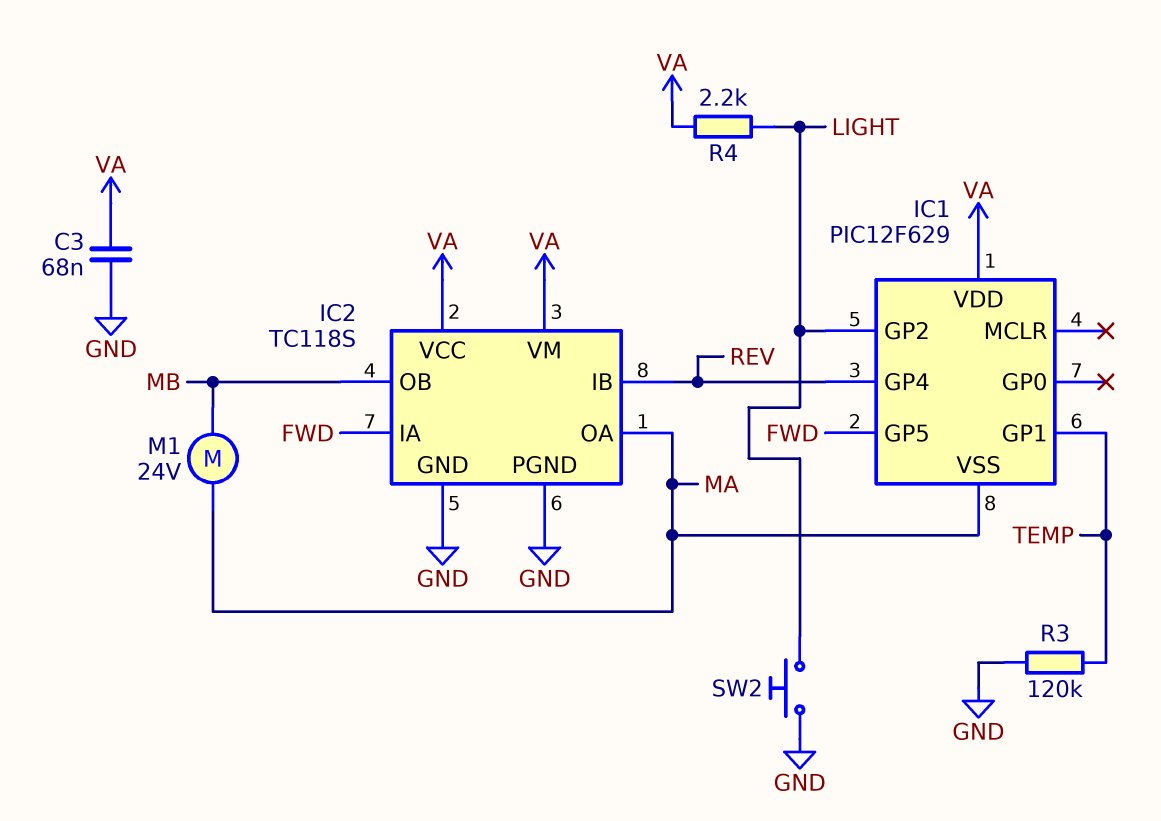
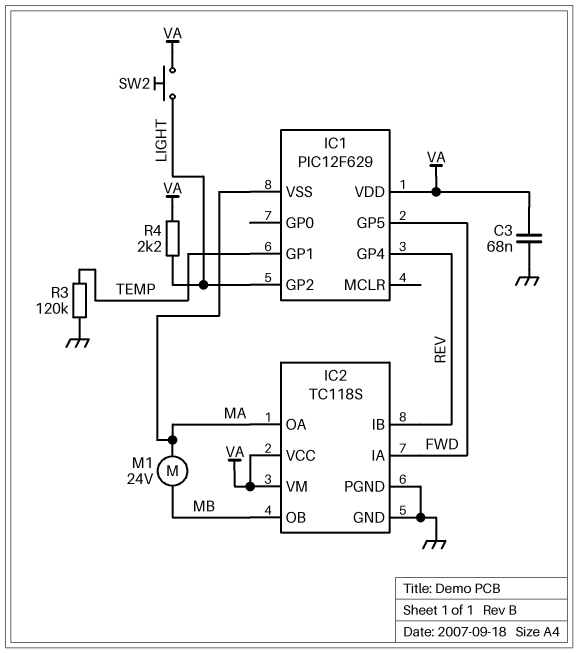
SW2: button (GND, LIGHT) -> button (LIGHT, VA)

